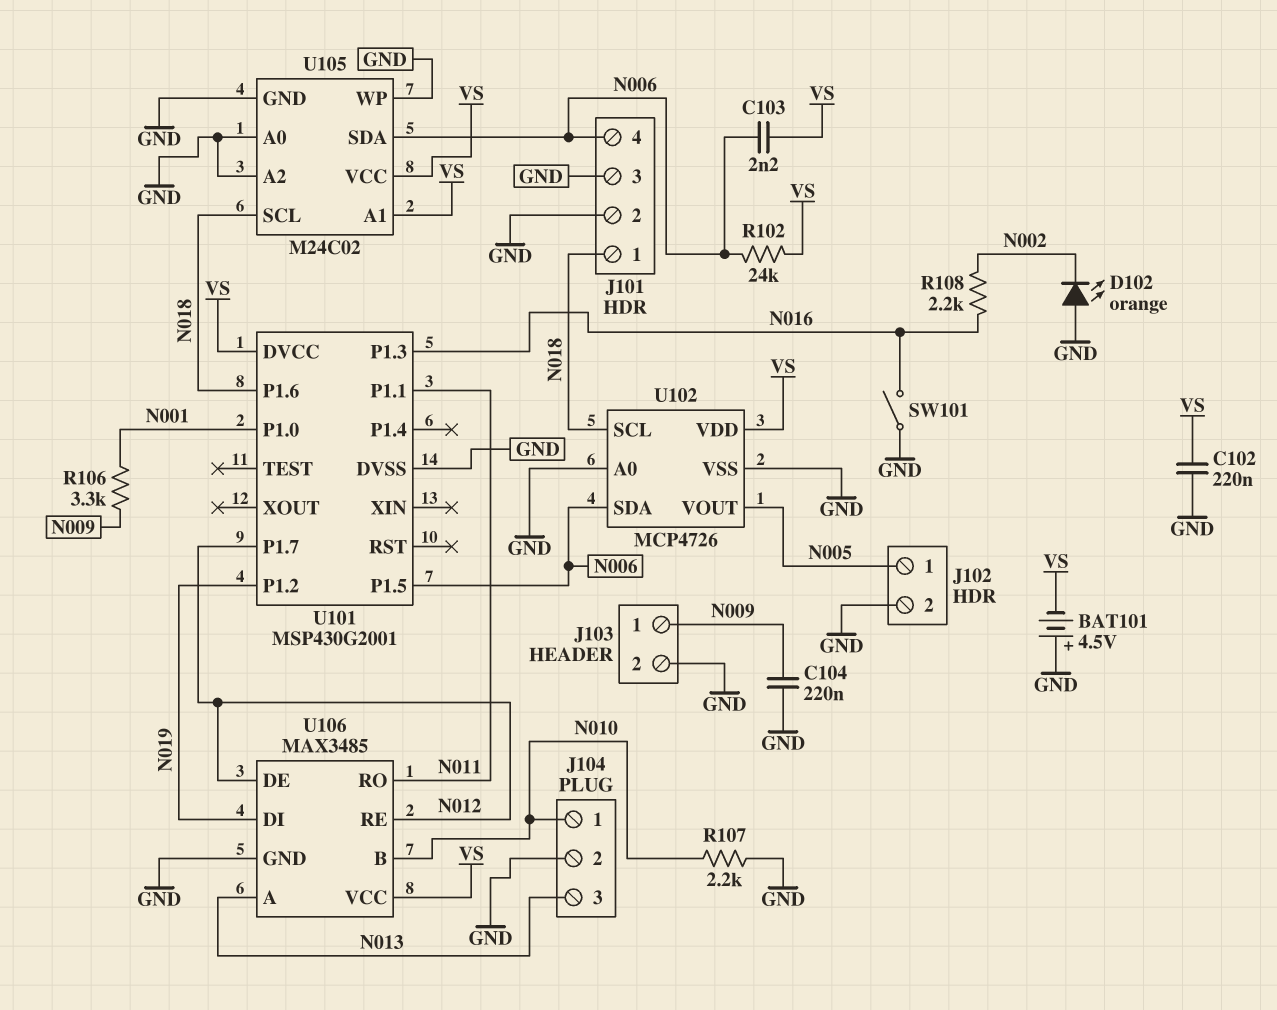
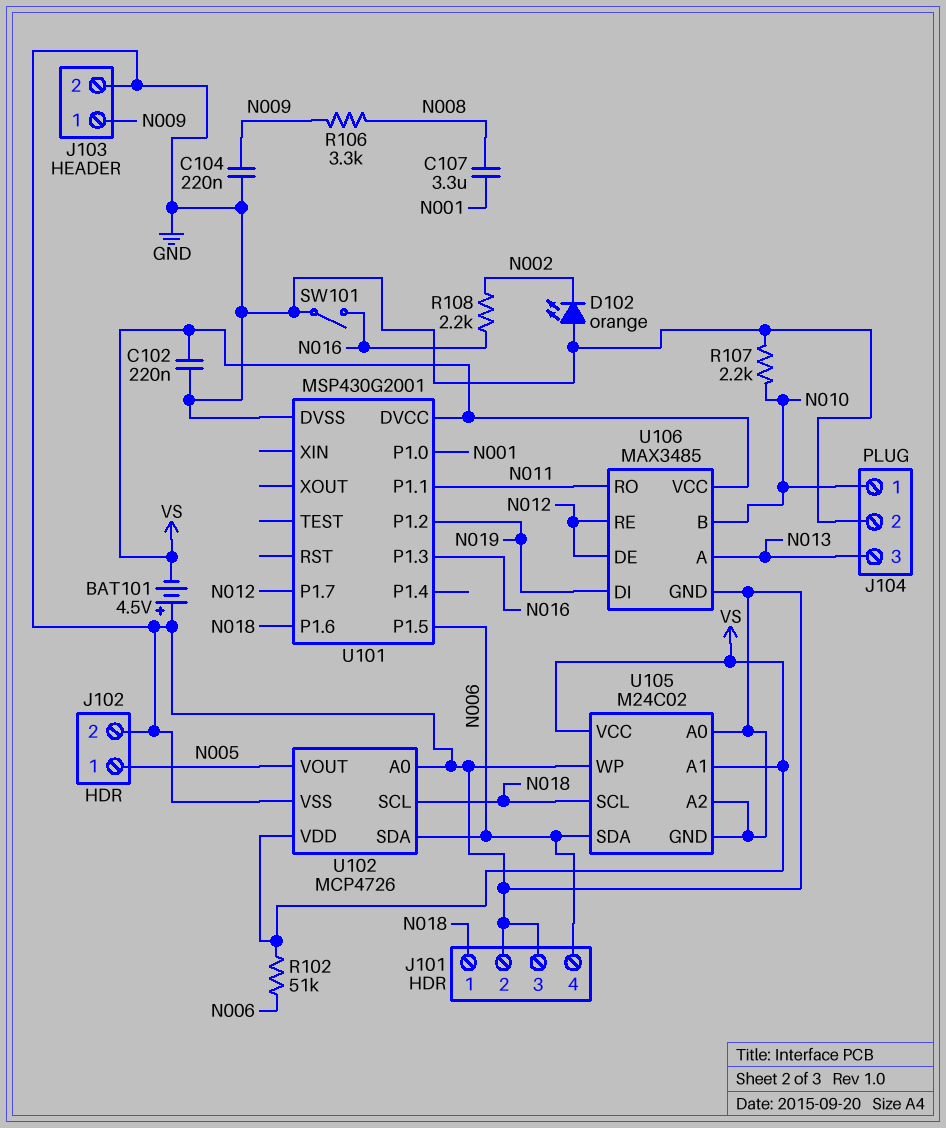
C103: 2.2nF (N006, VS) -> none
C107: none -> 3.3uF (N001, N008)
R102: 24k (N006, VS) -> 51k (N006, VS)
R106: 3.3k (N001, N009) -> 3.3k (N008, N009)

